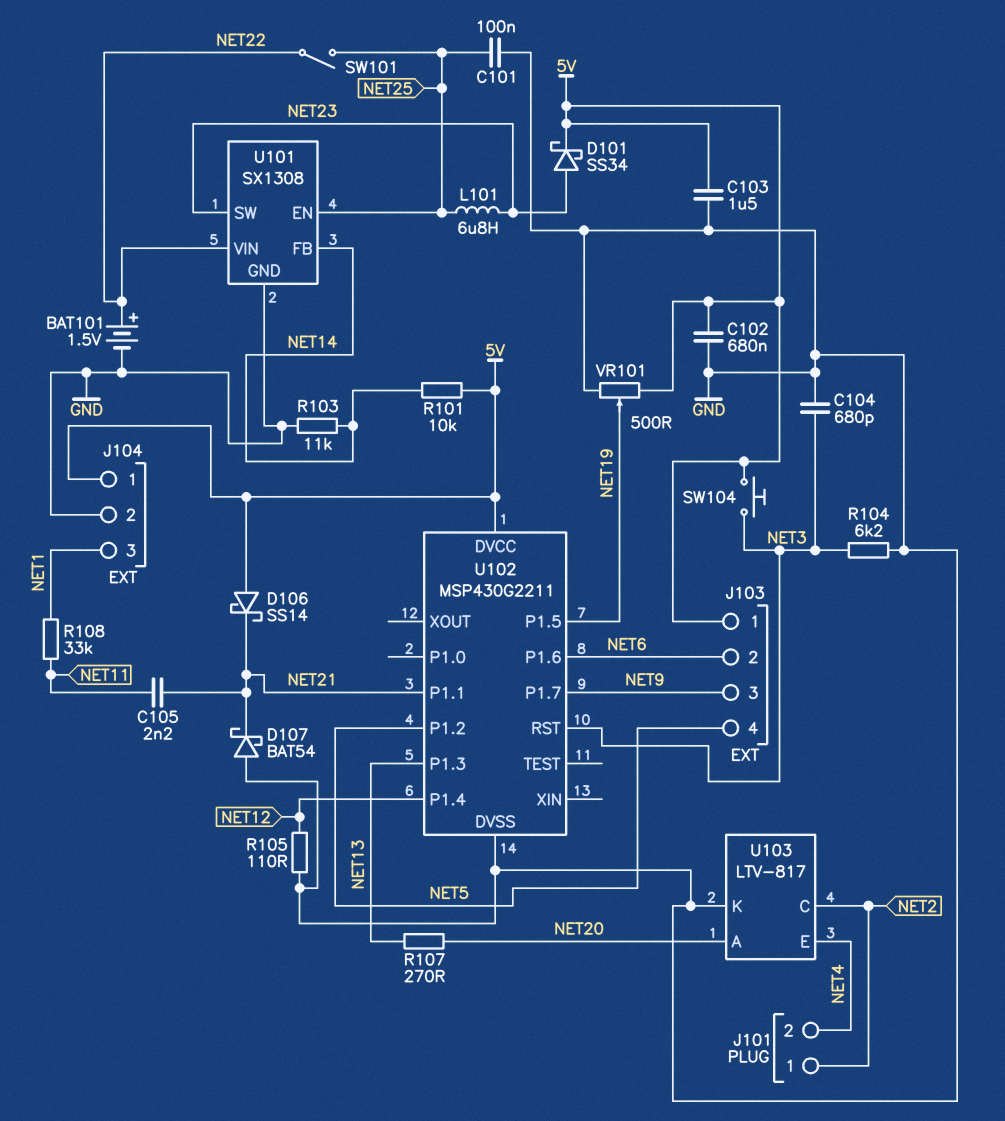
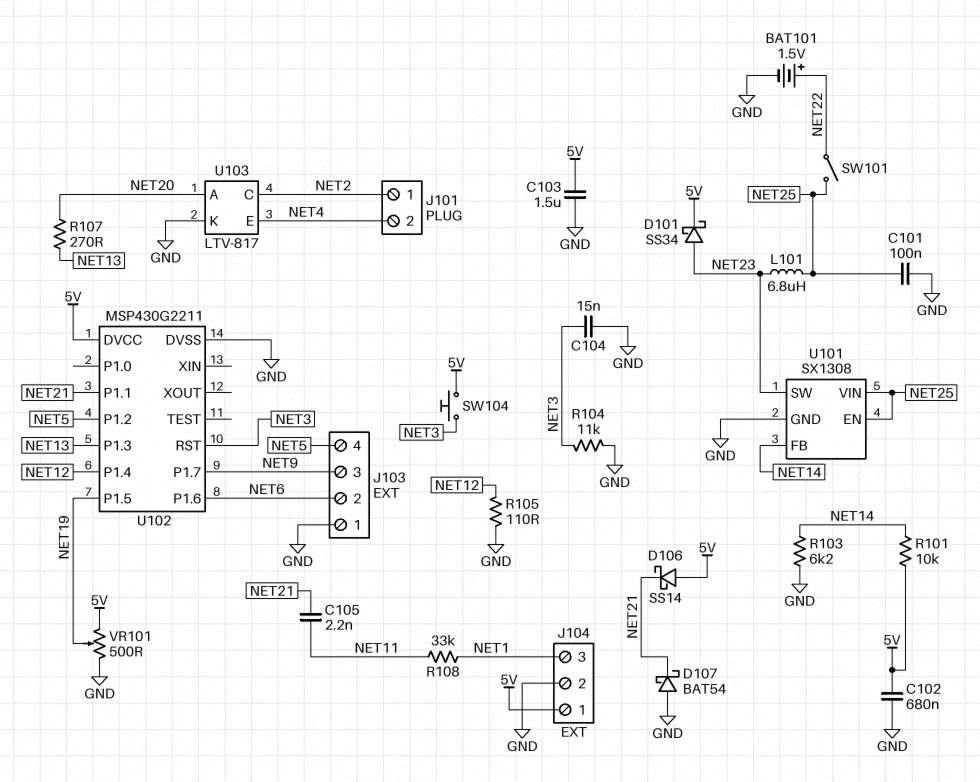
C104: 680pF (GND, NET3) -> 15nF (GND, NET3)
J103 pin 1: 5V -> GND
R103: 11k (GND, NET14) -> 6.2k (GND, NET14)
R104: 6.2k (GND, NET3) -> 11k (GND, NET3)
U101 pin VIN: NET22 -> NET25

